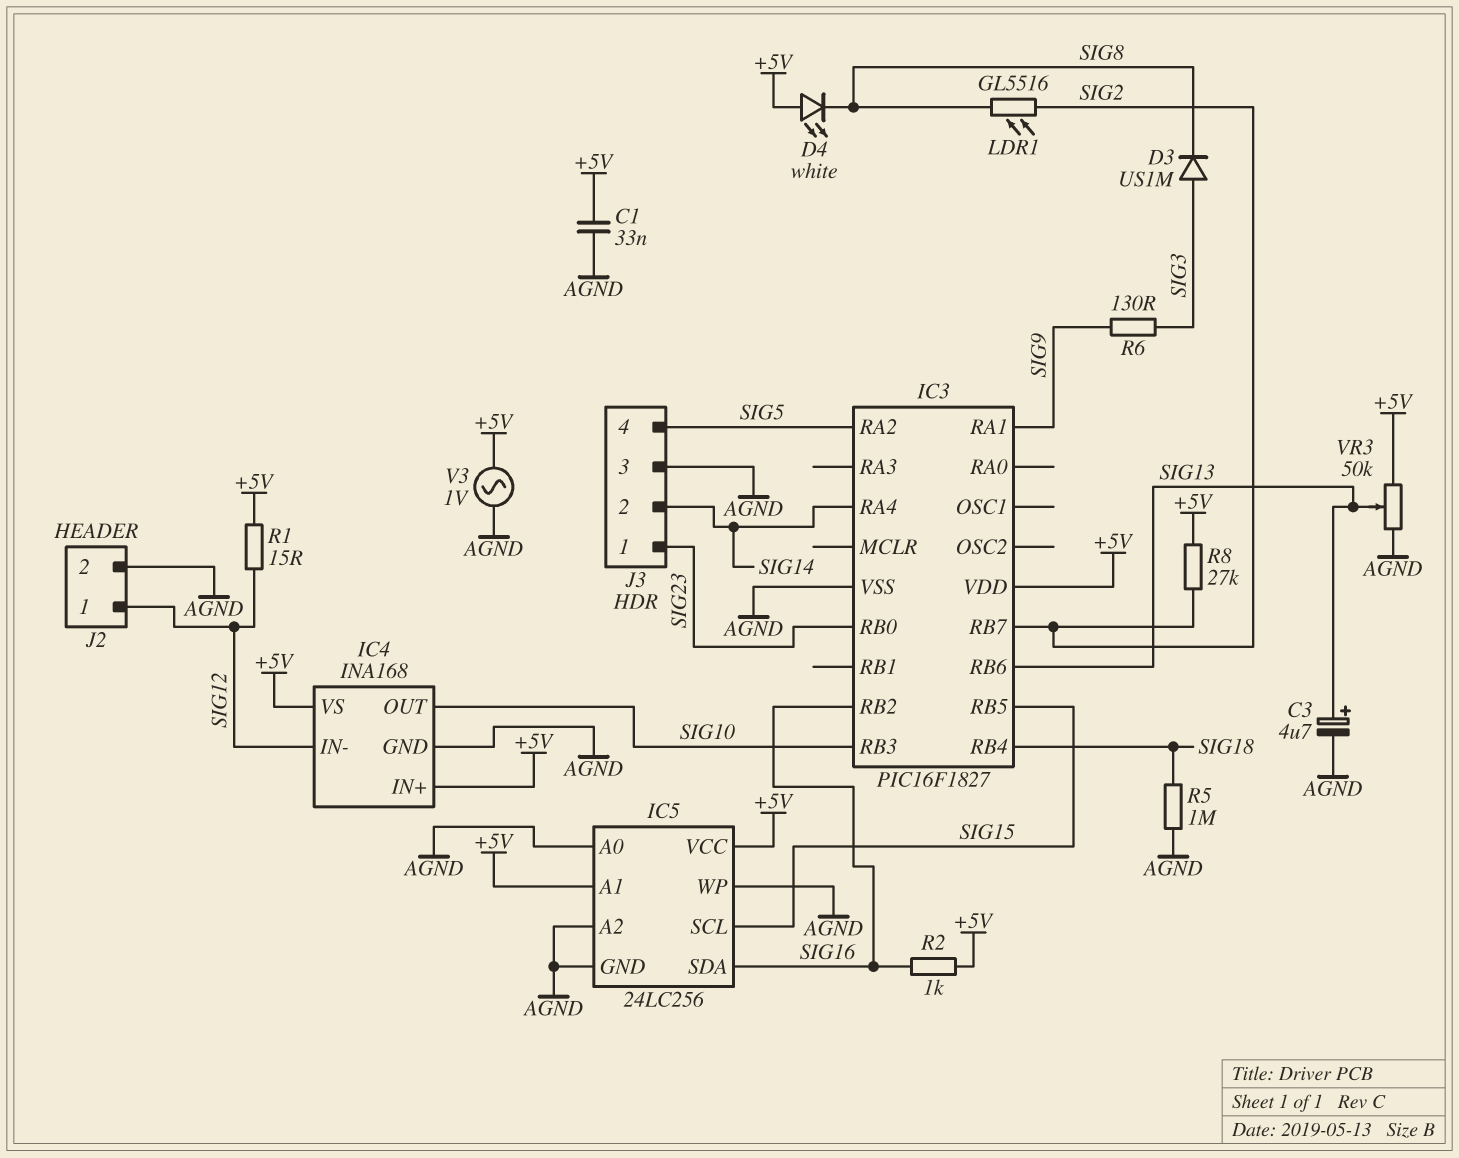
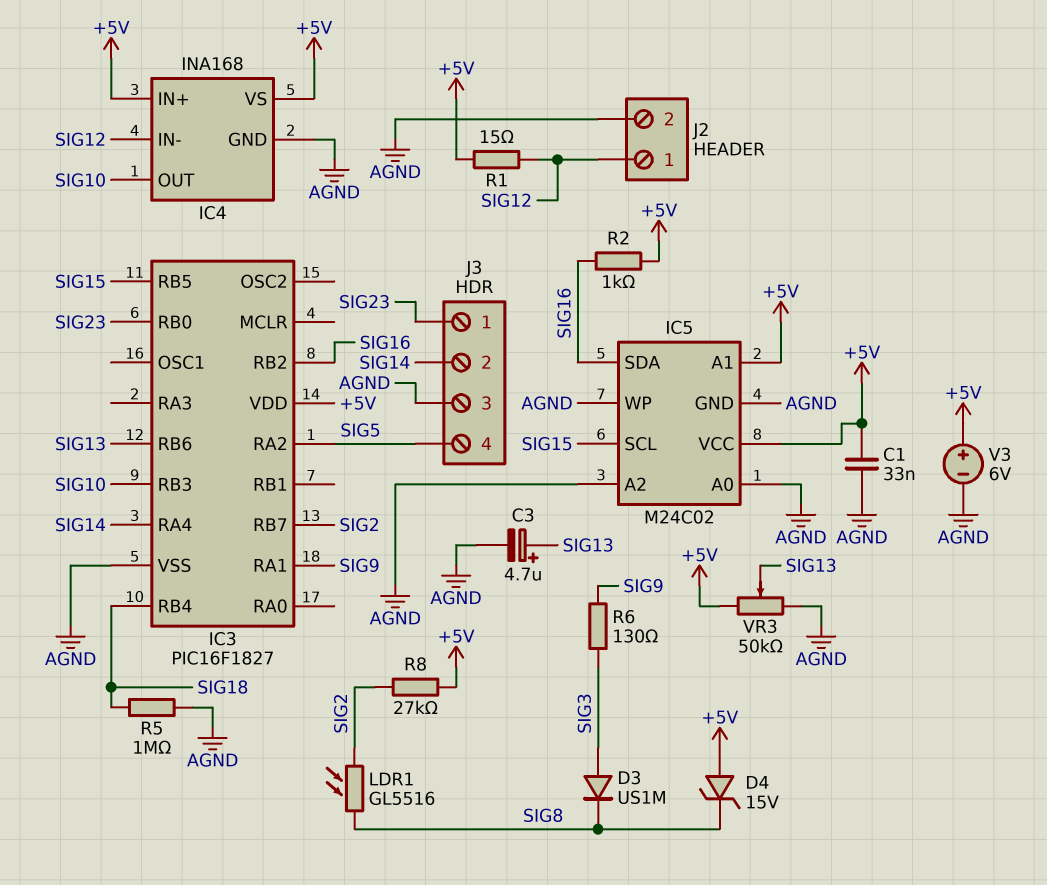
D4: LED white (A +5V, K SIG8) -> zener 15V (A +5V, K SIG8)
IC5: 24LC256 -> M24C02
V3: AC 1V (+5V, AGND) -> 6V (plus +5V, minus AGND)

